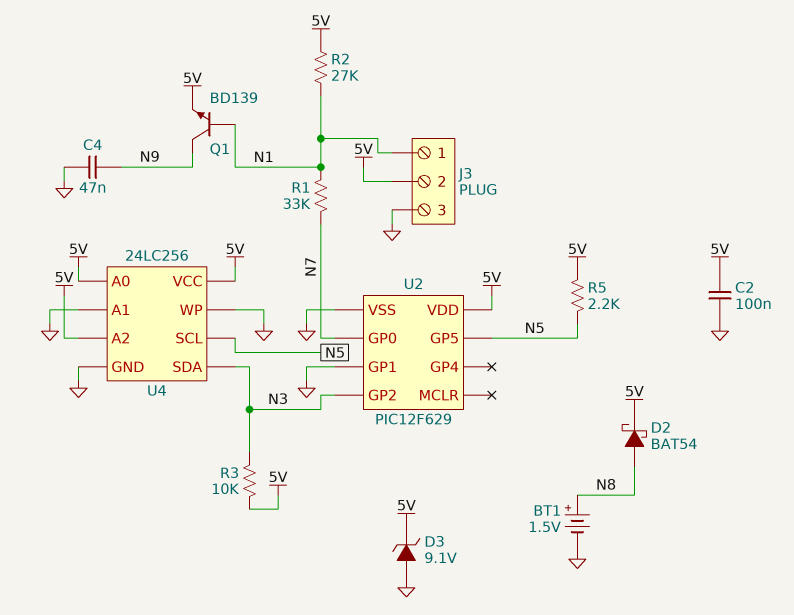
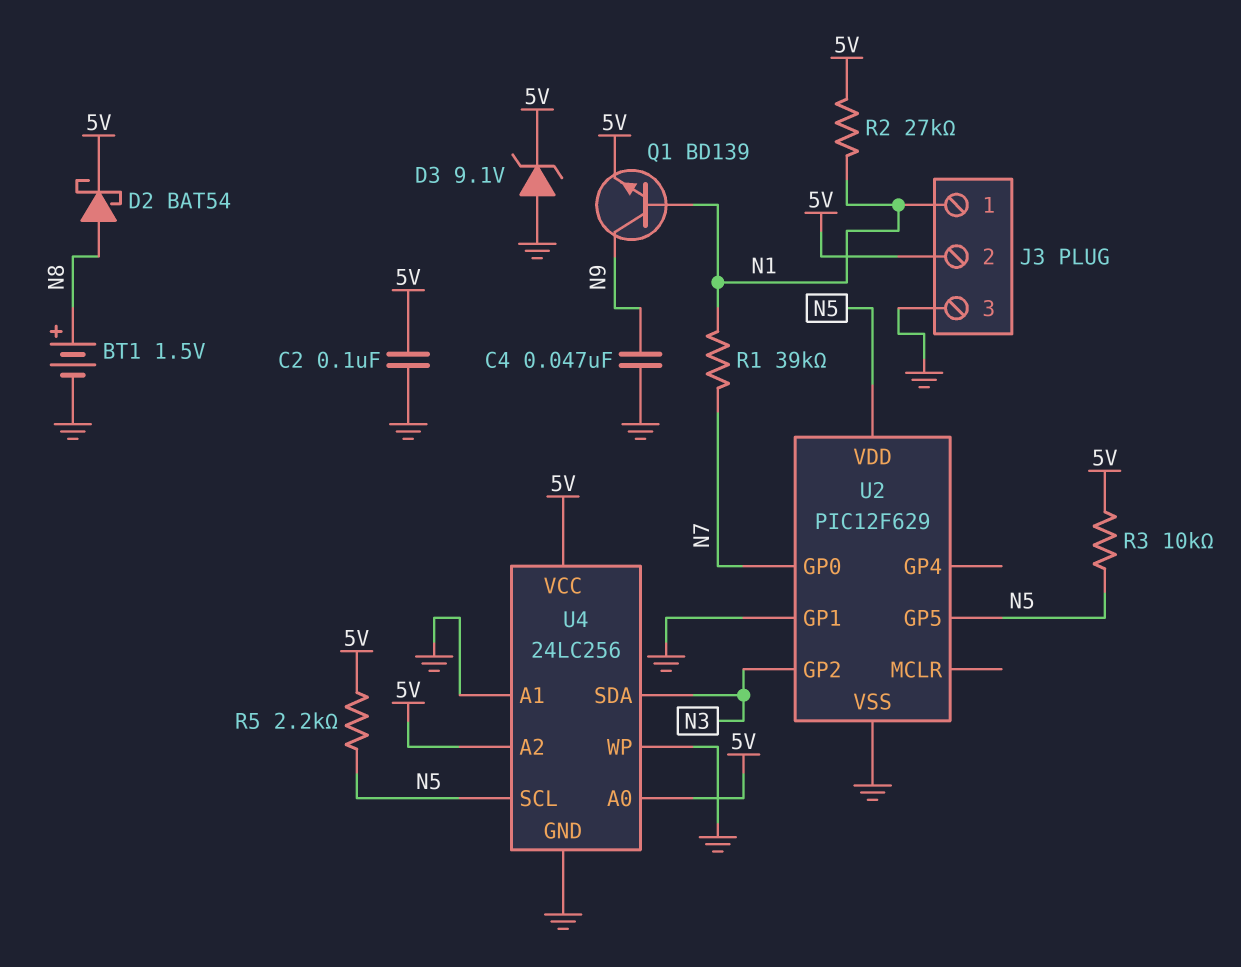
R1: 33k (N1, N7) -> 39k (N1, N7)
R3: 10k (5V, N3) -> 10k (5V, N5)
U2 pin VDD: 5V -> N5

